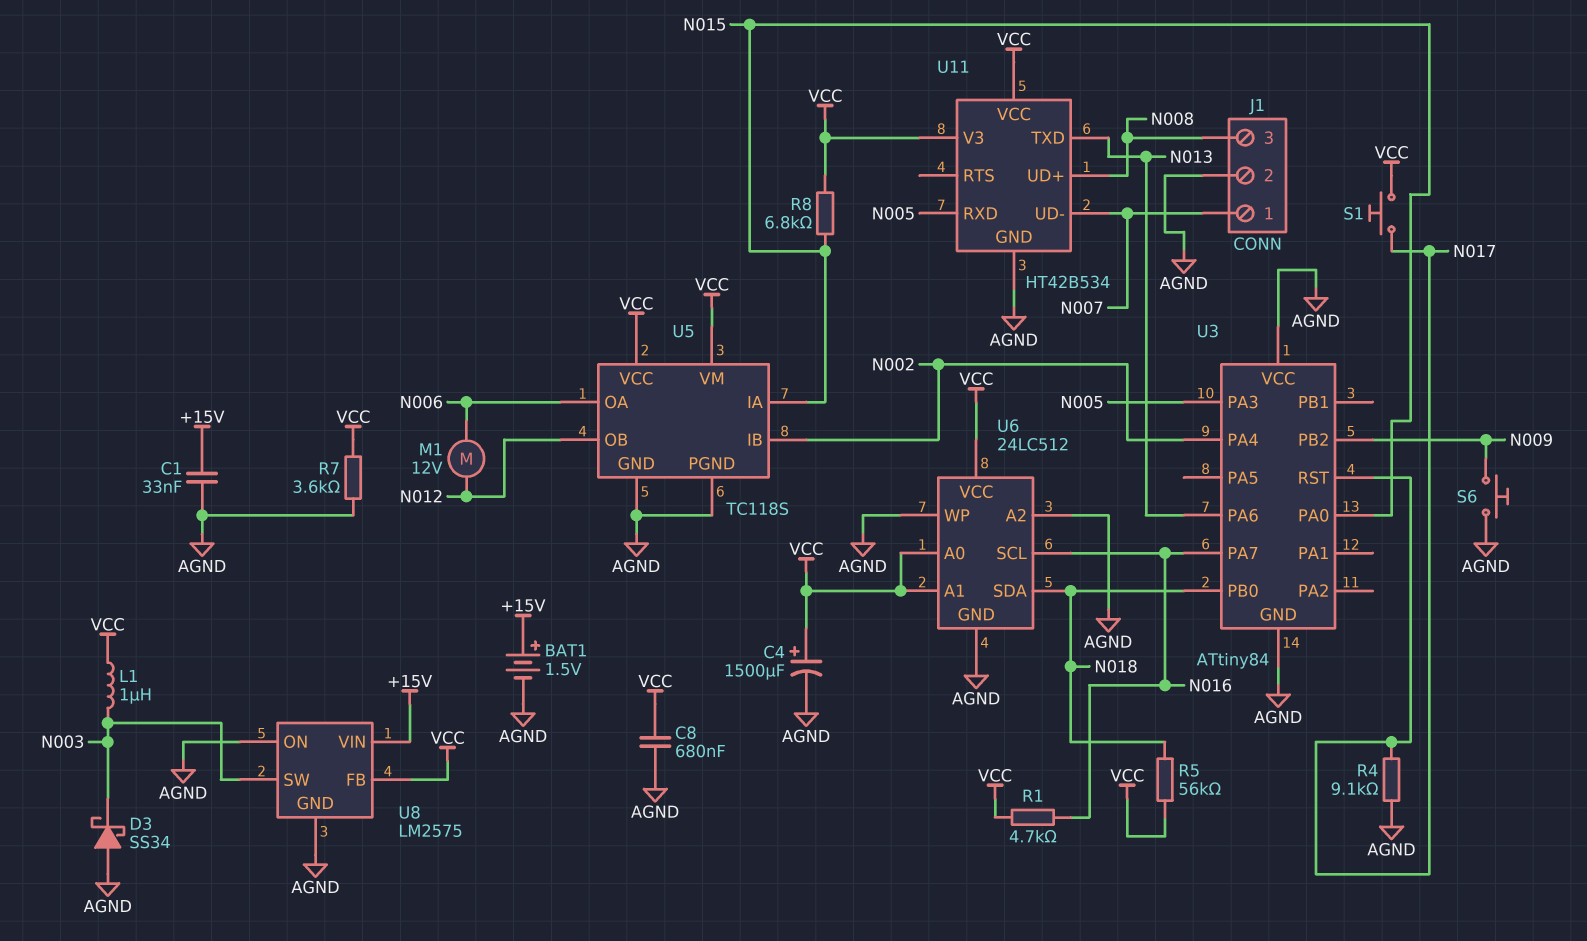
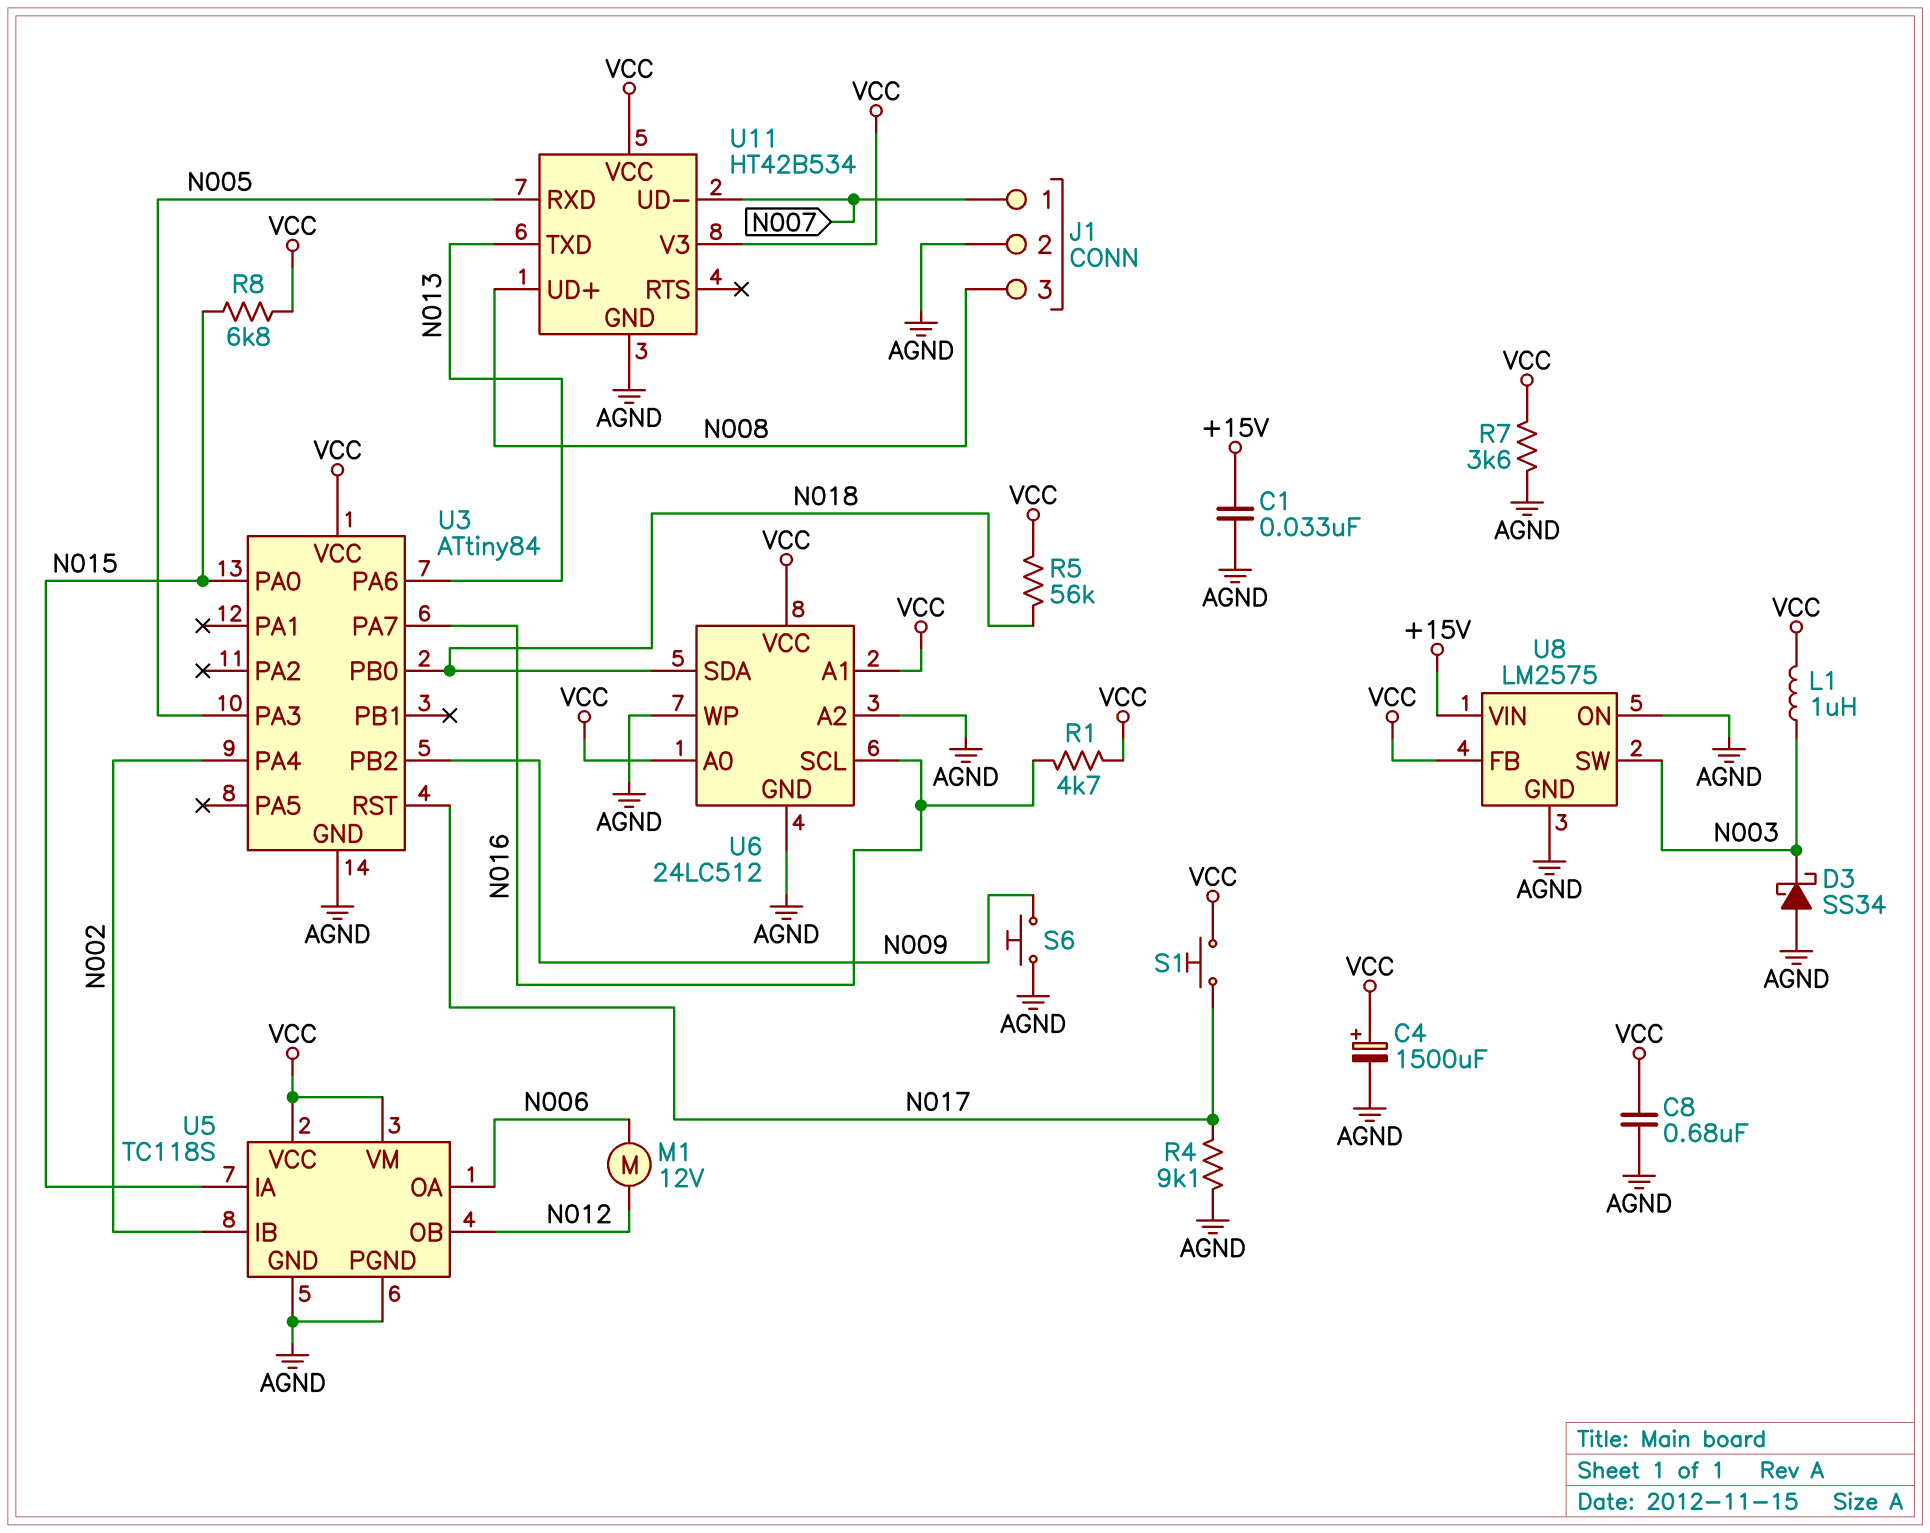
BAT1: 1.5V (plus +15V, minus AGND) -> none
U3 pin VCC: AGND -> VCC

